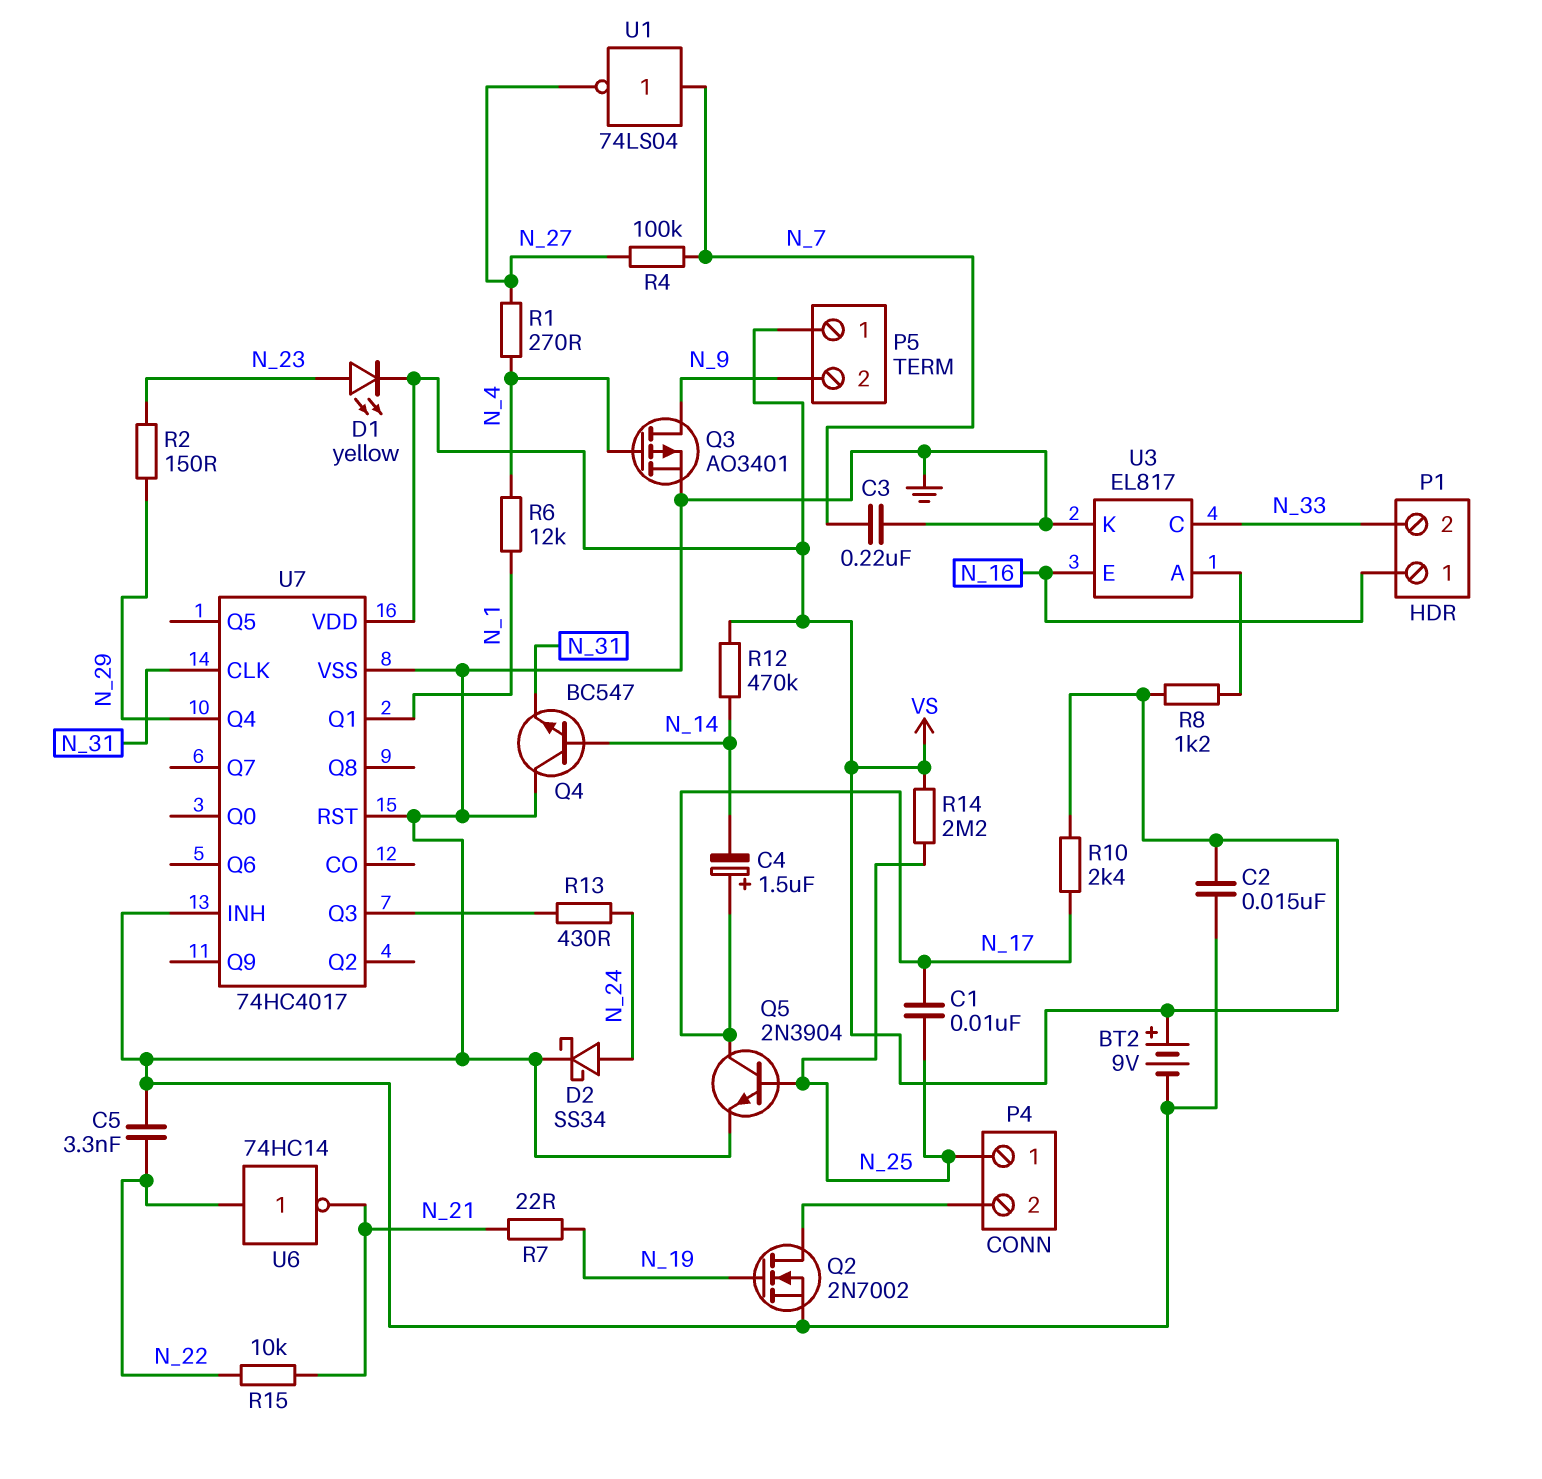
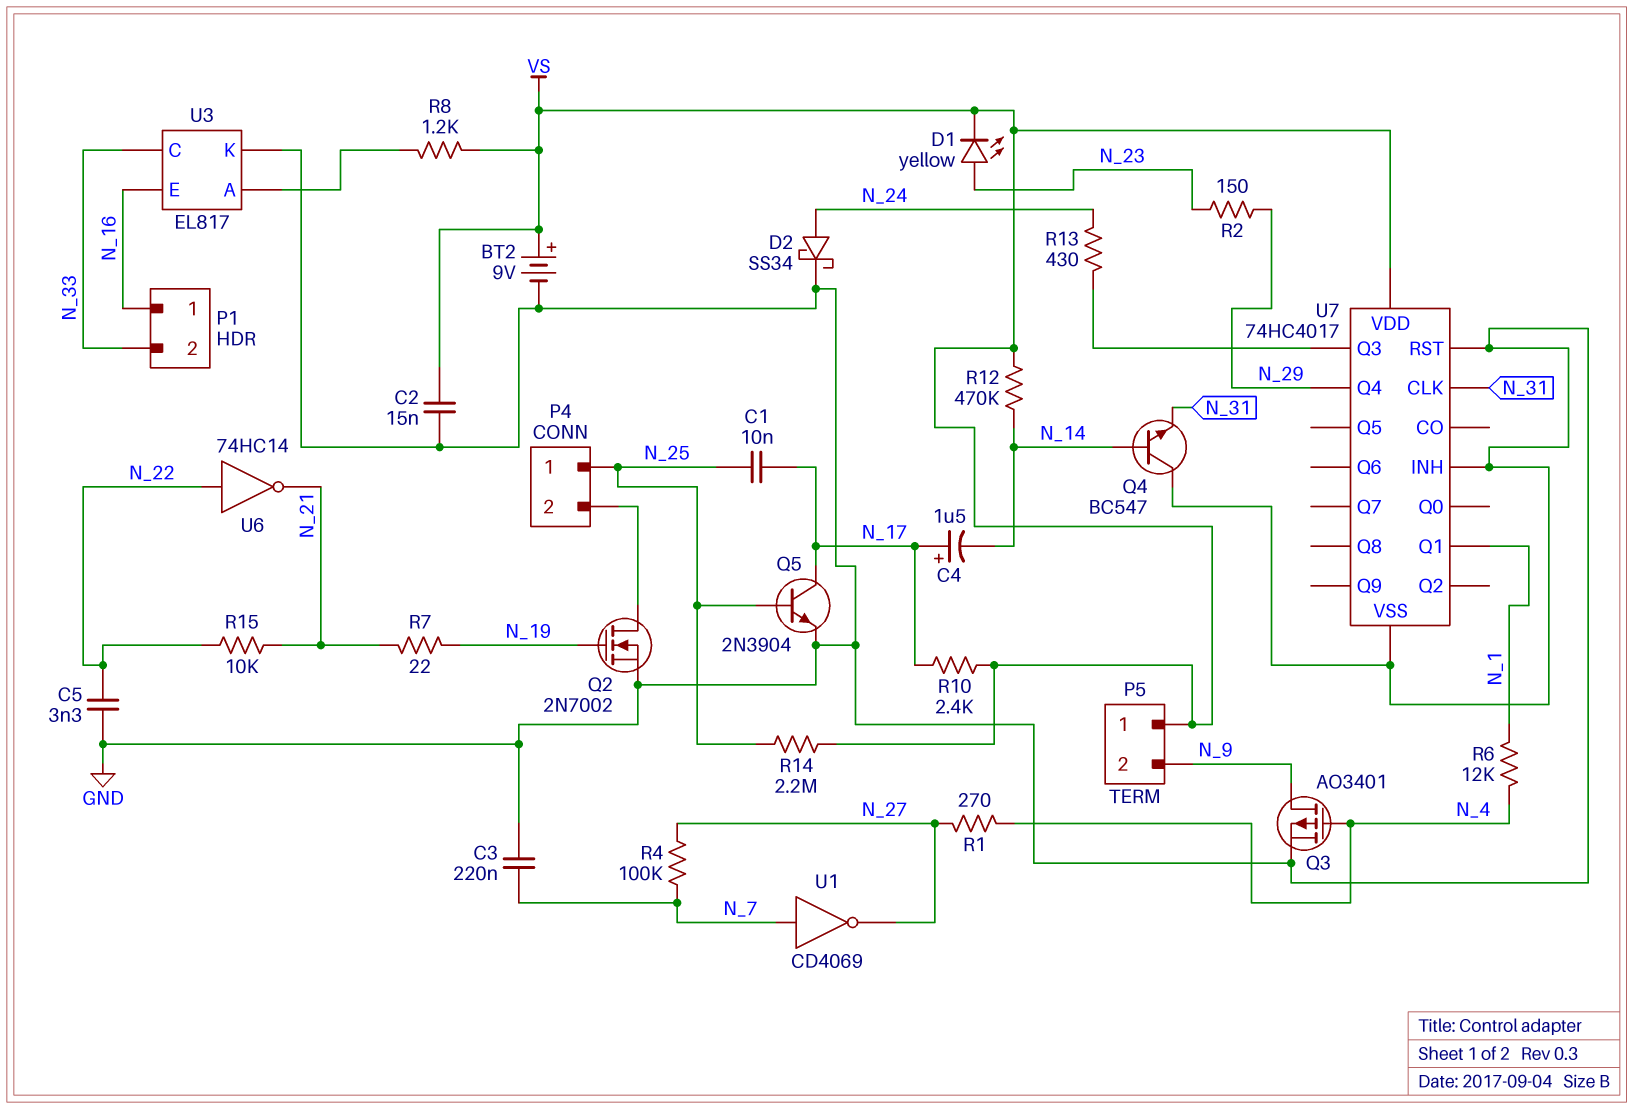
U1: NOT 74LS04 (in N_7, out N_27) -> NOT CD4069 (in N_7, out N_27)

